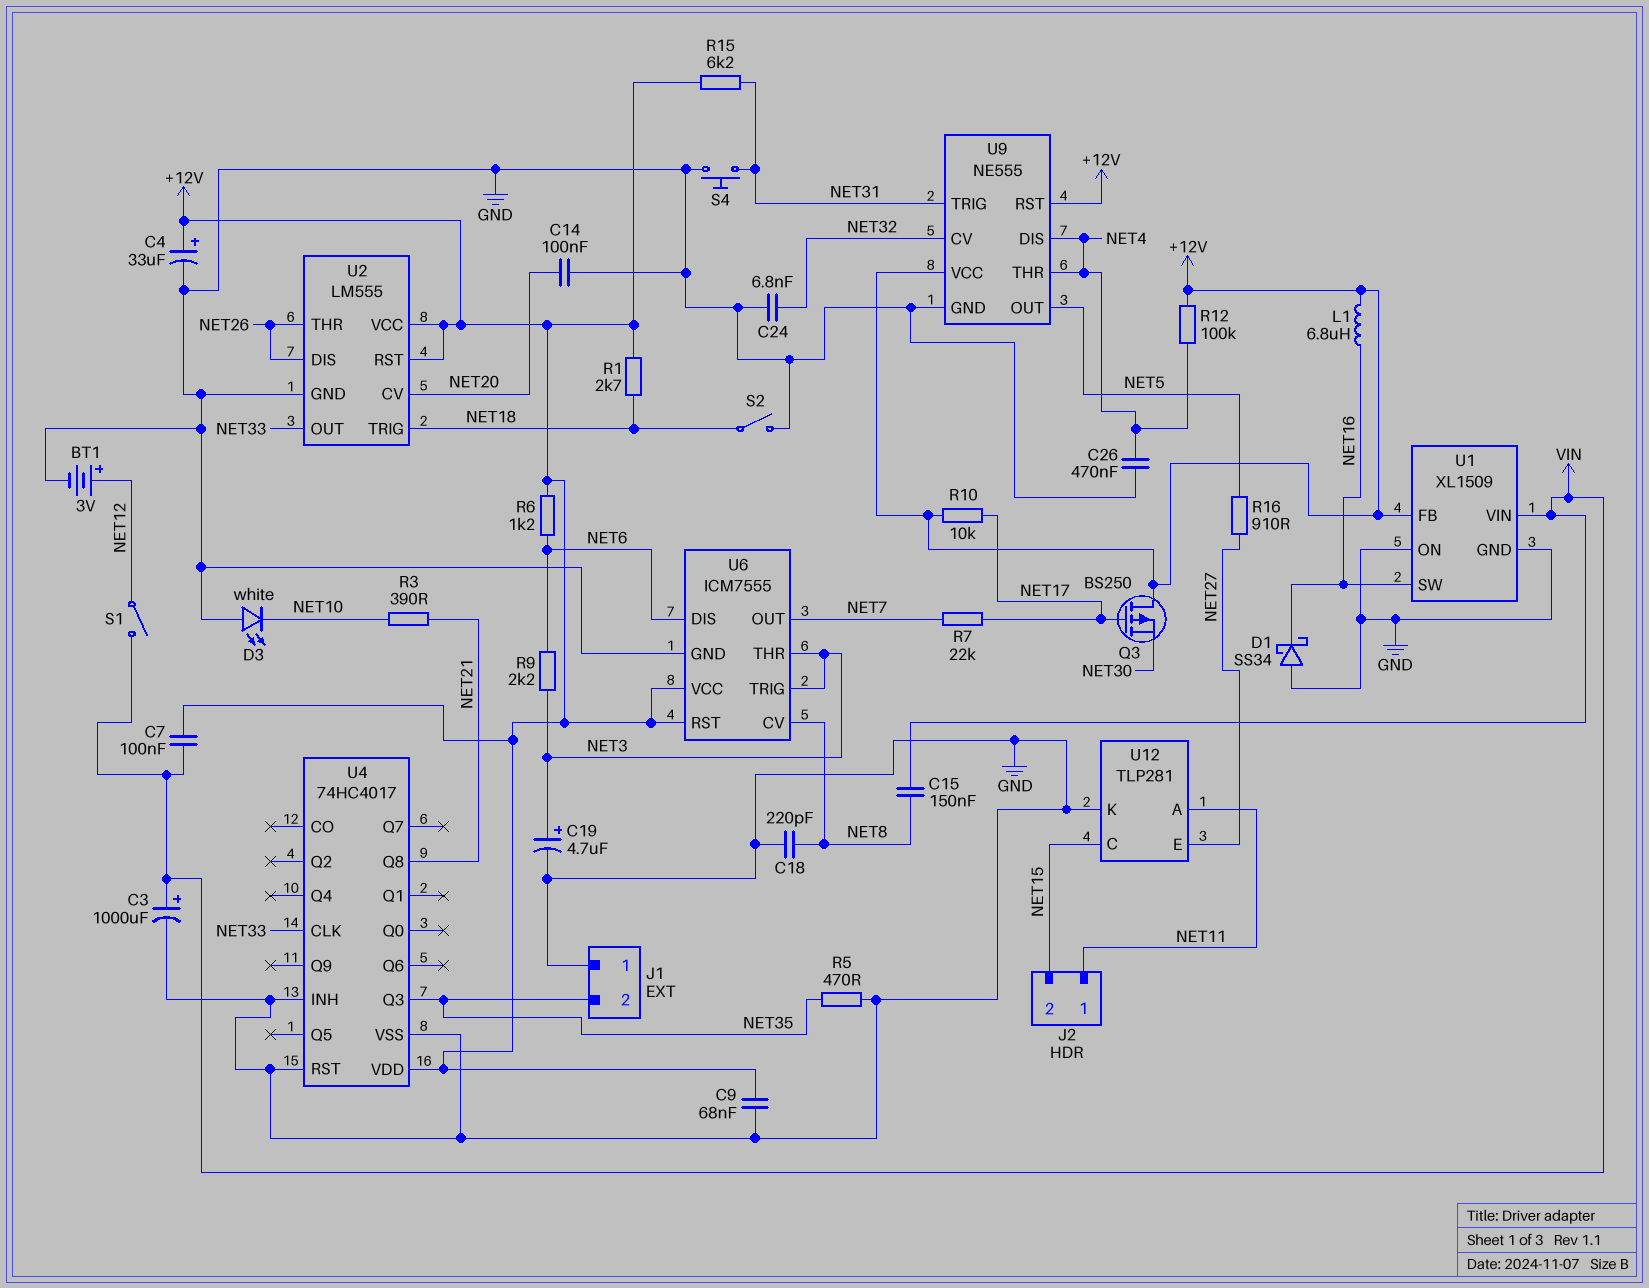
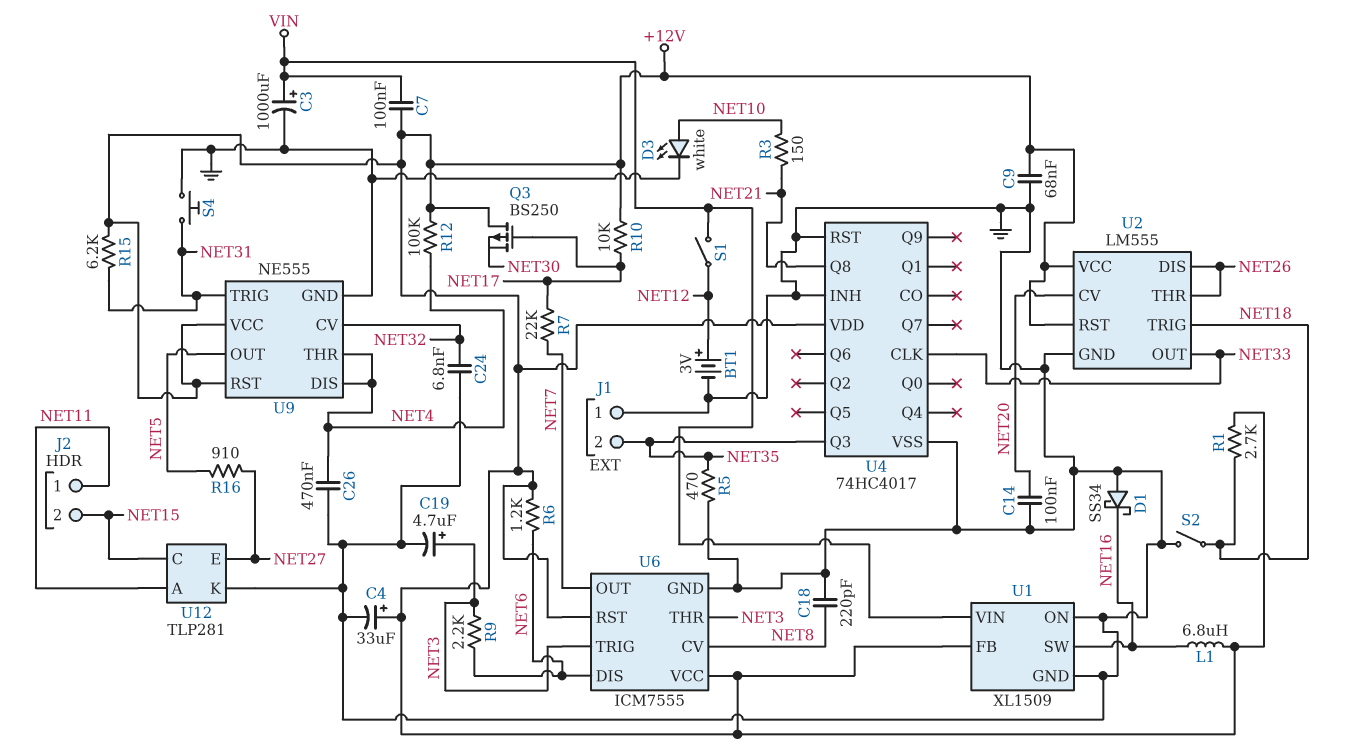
C15: 150nF (NET8, VIN) -> none
D3: LED white (A GND, K NET10) -> LED white (A NET10, K GND)
R3: 390 (NET10, NET21) -> 150 (NET10, NET21)

